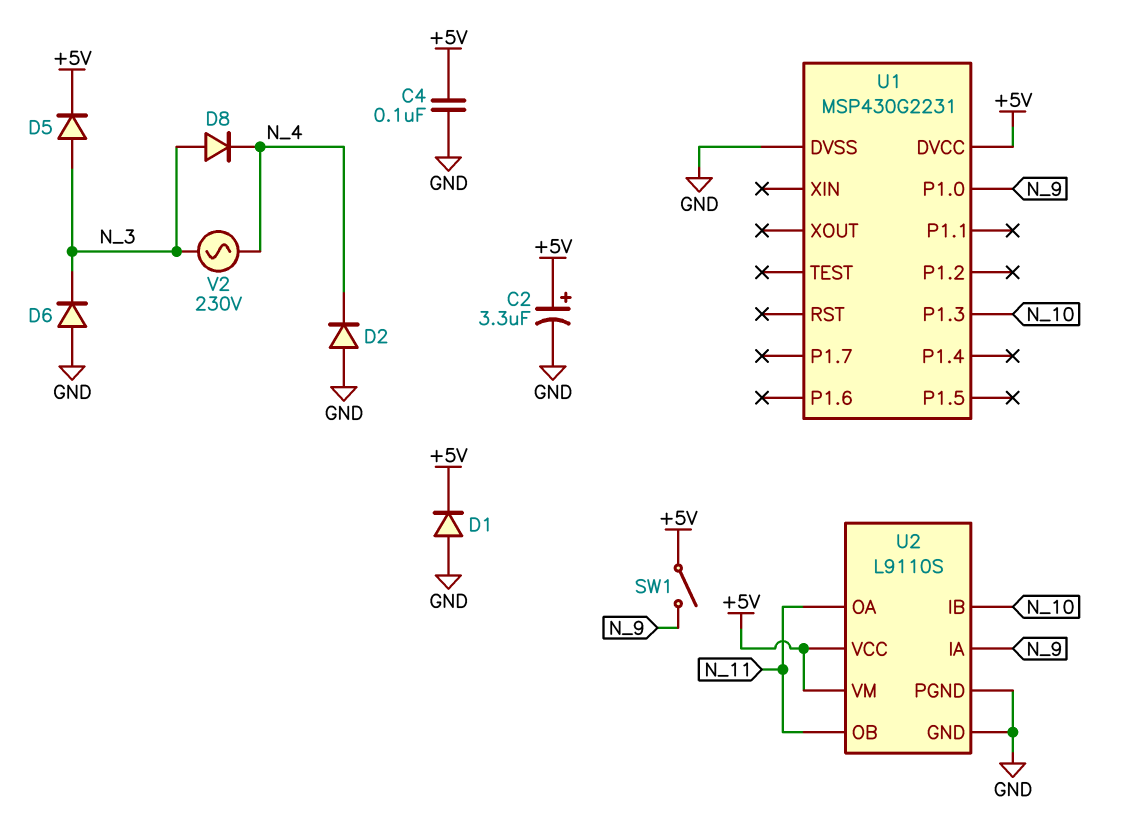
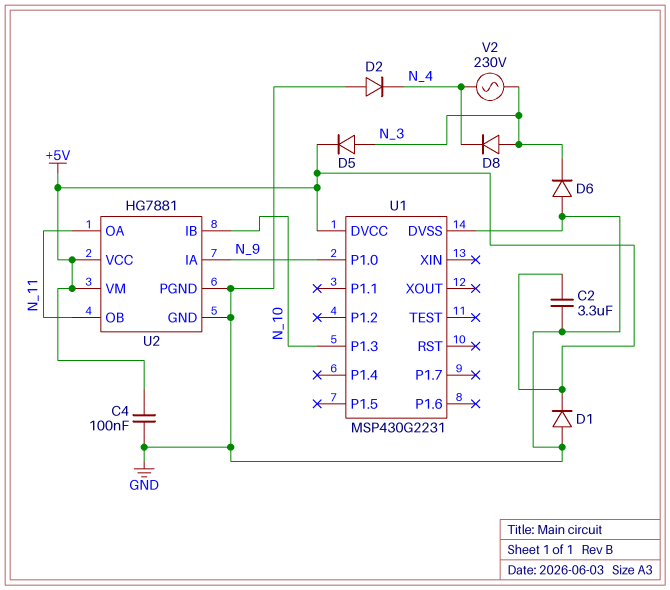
C2: 3.3uF (plus +5V, minus GND) -> 3.3uF (+5V, GND)
SW1: switch (+5V, N_9) -> none
U2: L9110S -> HG7881

